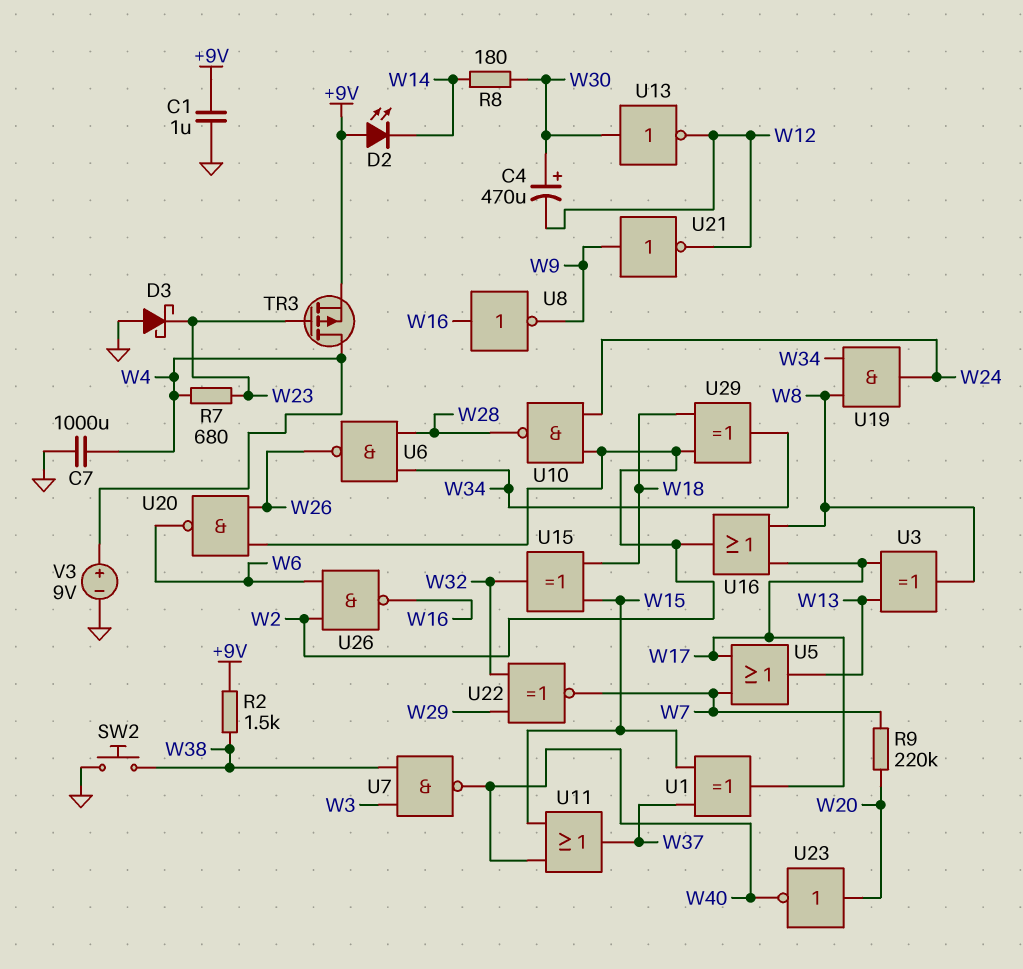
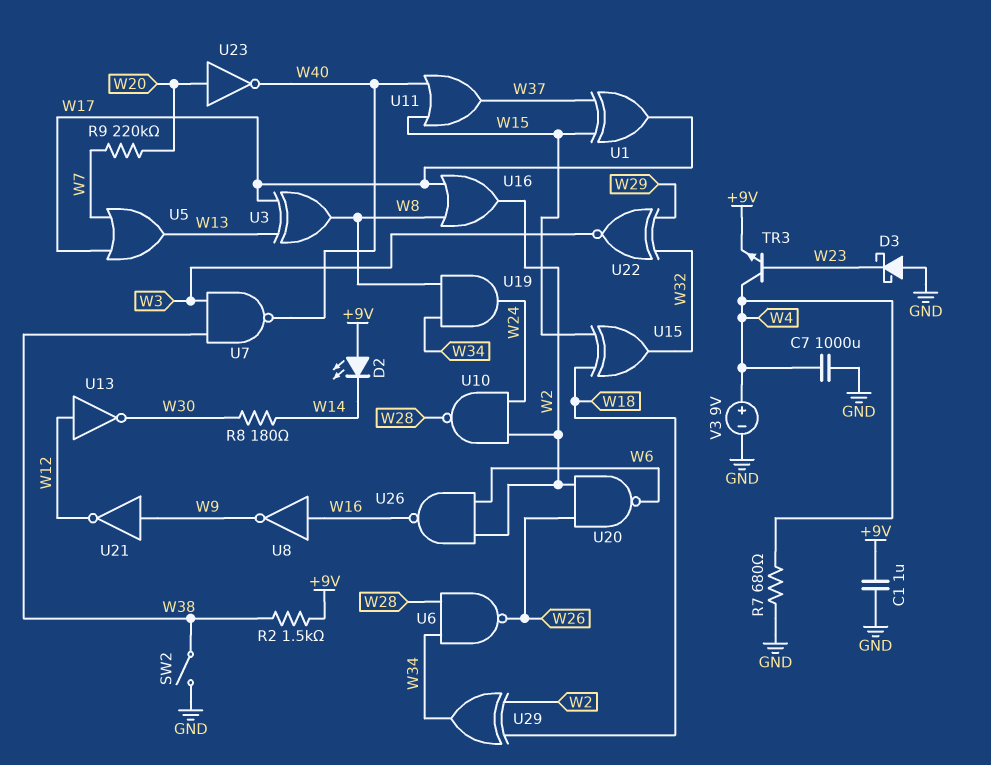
C4: 470uF (plus W30, minus W12) -> none
R7: 680 (W4, W23) -> 680 (GND, W4)
SW2: button (GND, W38) -> switch (GND, W38)
TR3: PMOS (G W23, D W4, S +9V) -> NPN (B W23, C W4, E +9V)
U13: NOT (in W30, out W12) -> NOT (in W12, out W30)
U22: XNOR (in W29, in W32, out W7) -> XNOR (in W29, in W32, out W3)

